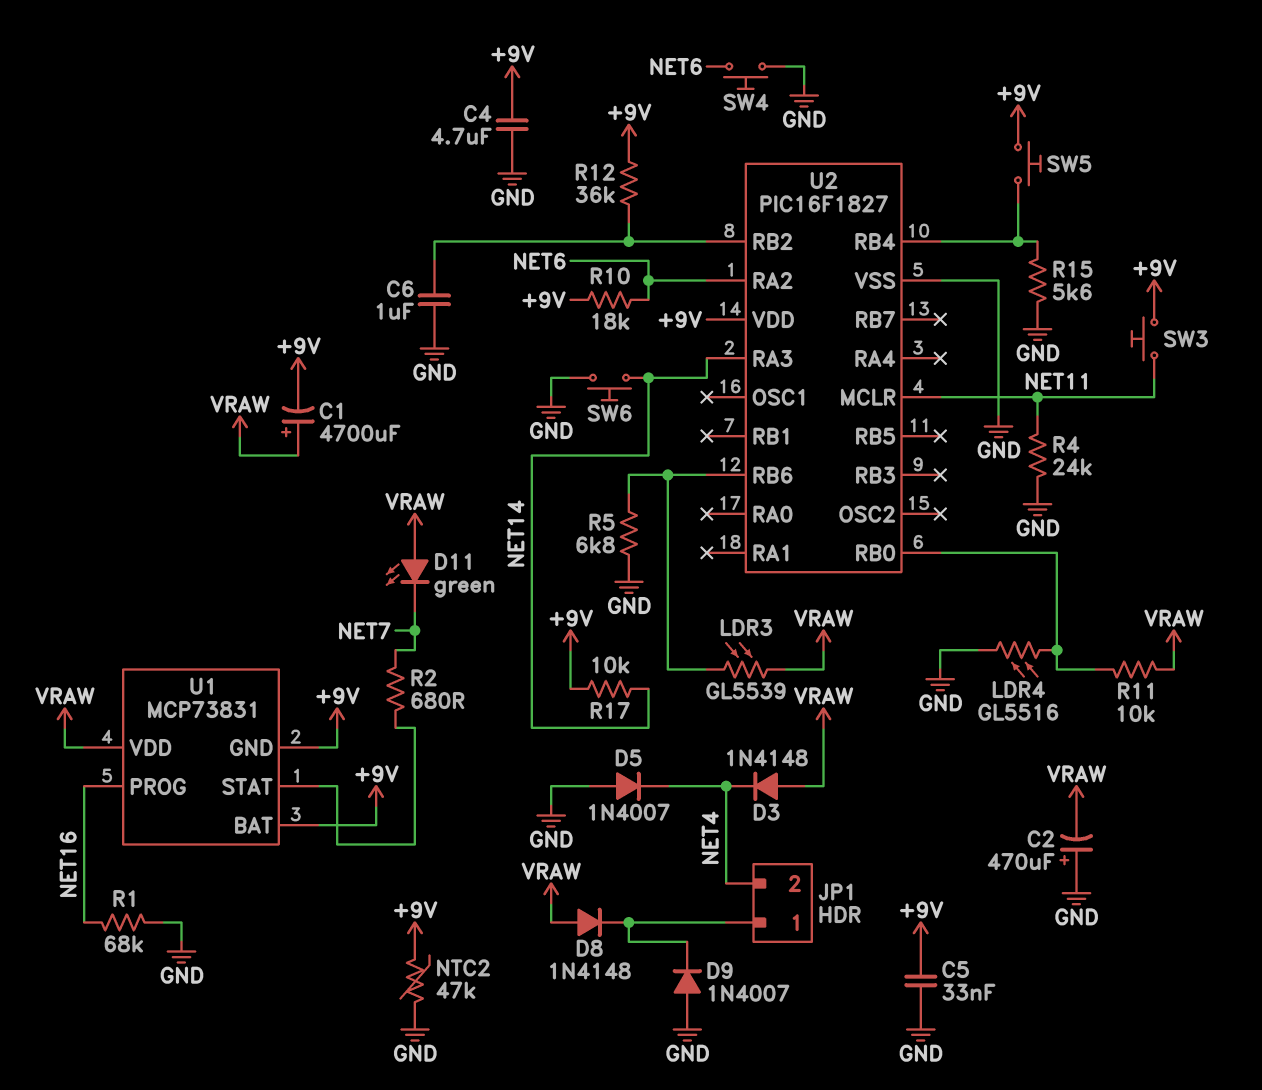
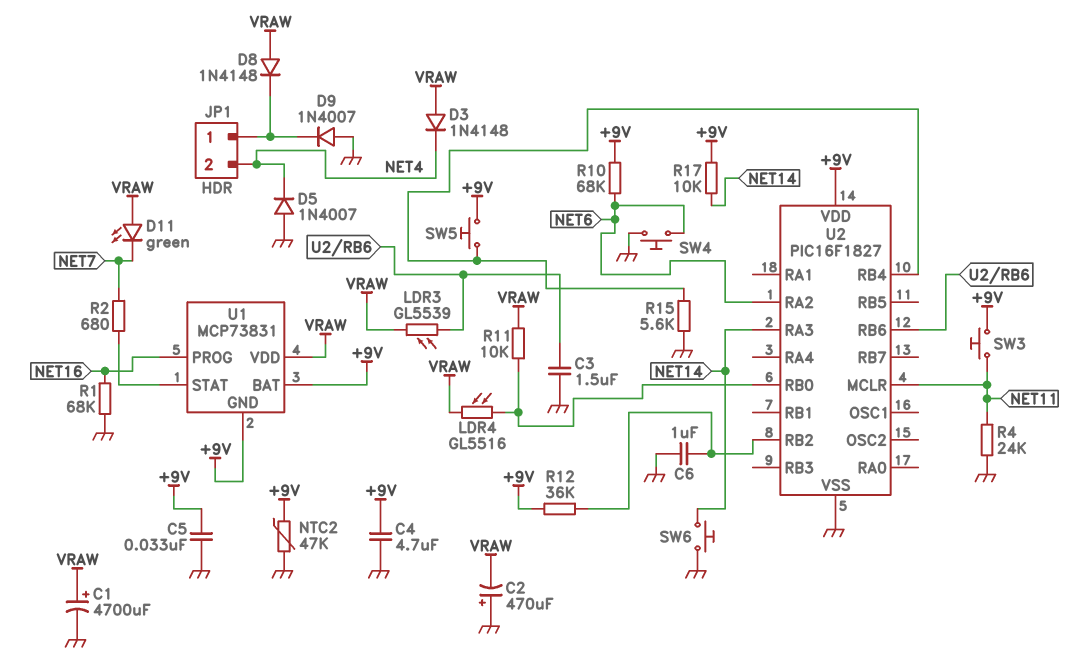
C1: 4700uF (plus VRAW, minus +9V) -> 4700uF (plus VRAW, minus GND)
C3: none -> 1.5uF (GND, U2/RB6)
LDR4: GL5516 (GND, U2/RB0) -> GL5516 (U2/RB0, VRAW)
R5: 6.8k (GND, U2/RB6) -> none
R10: 18k (+9V, NET6) -> 68k (+9V, NET6)

